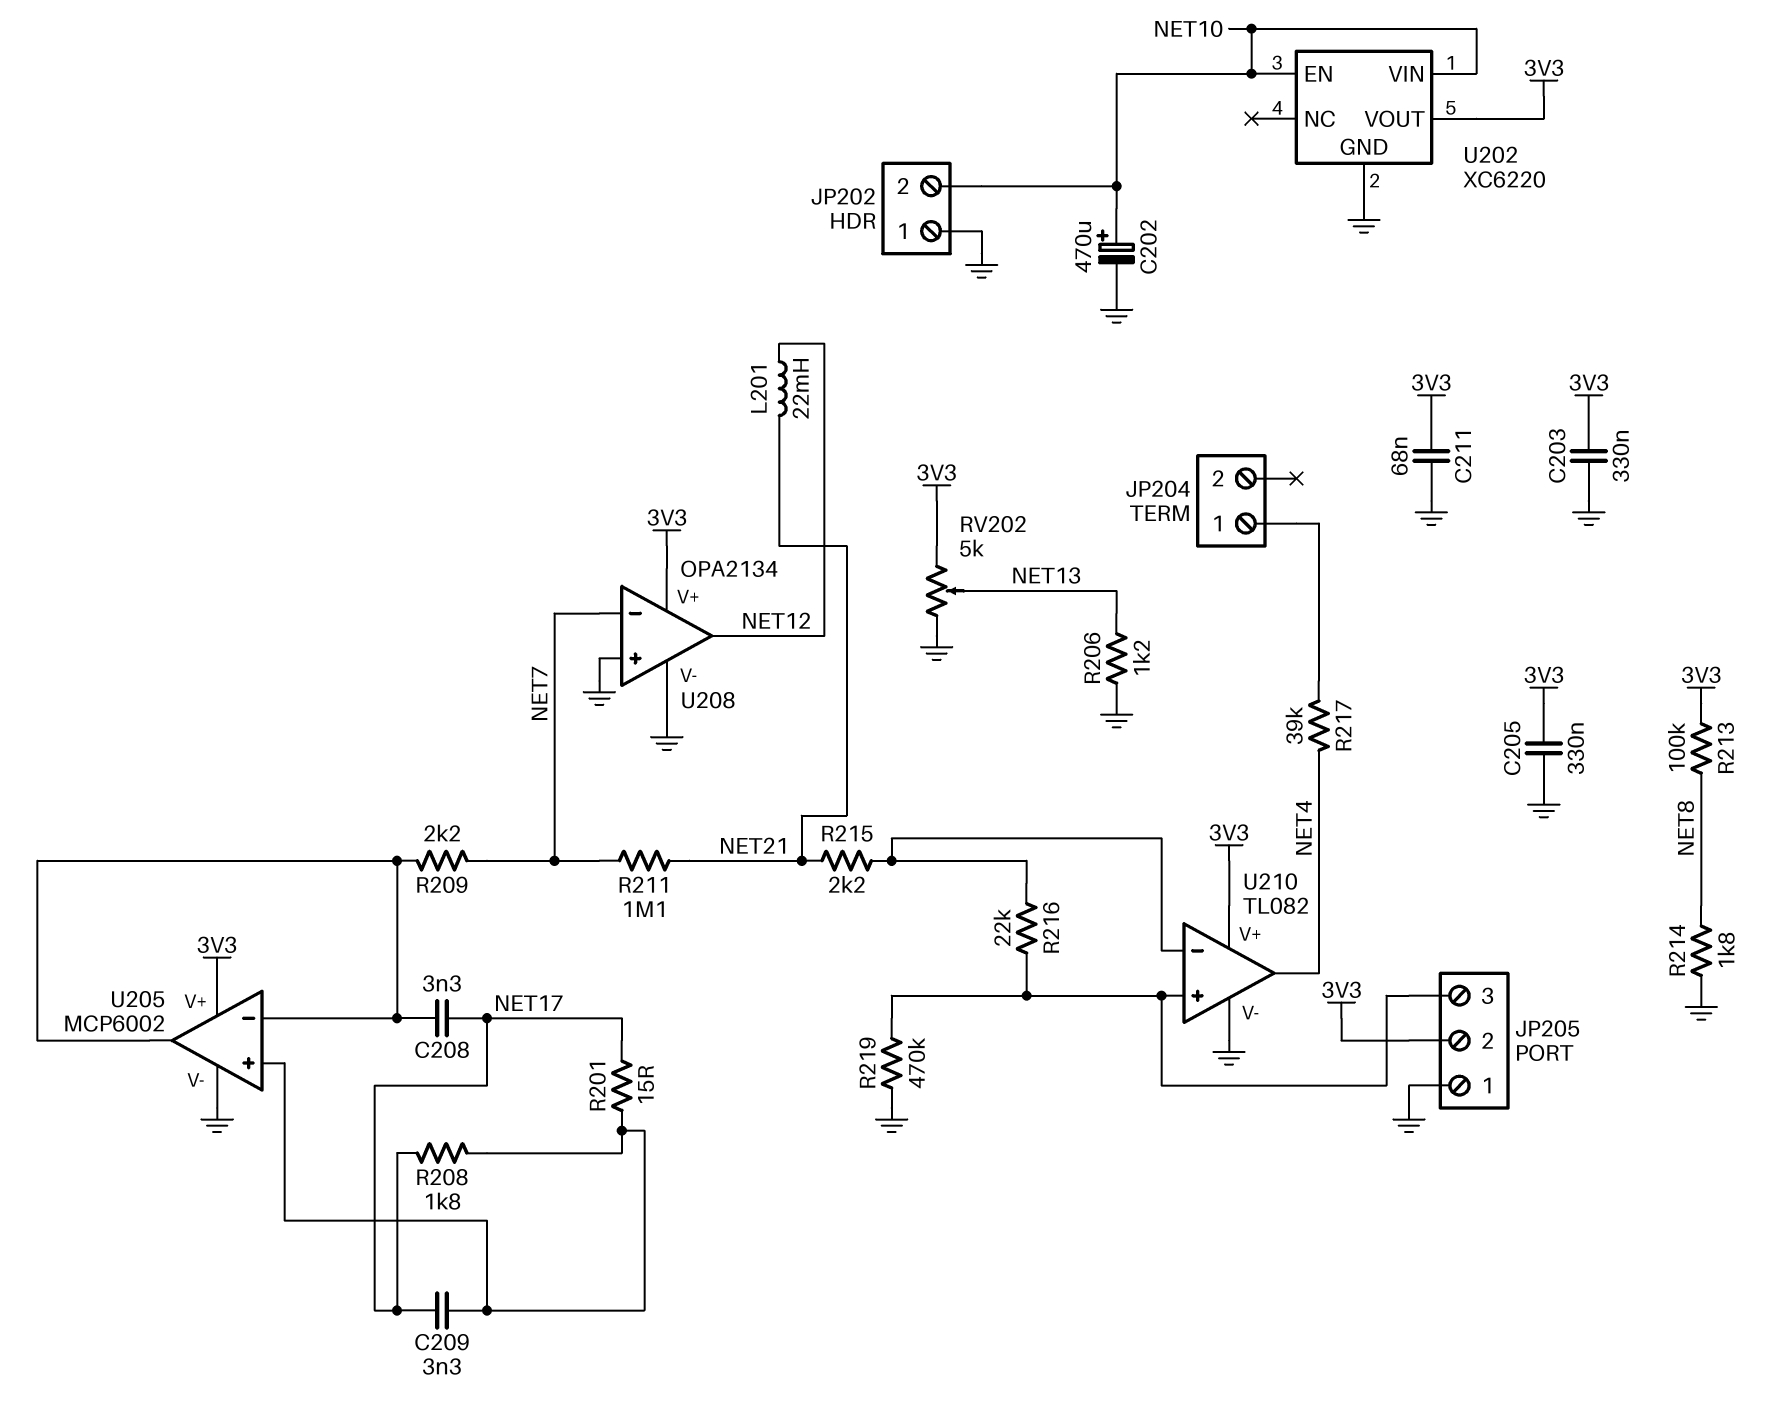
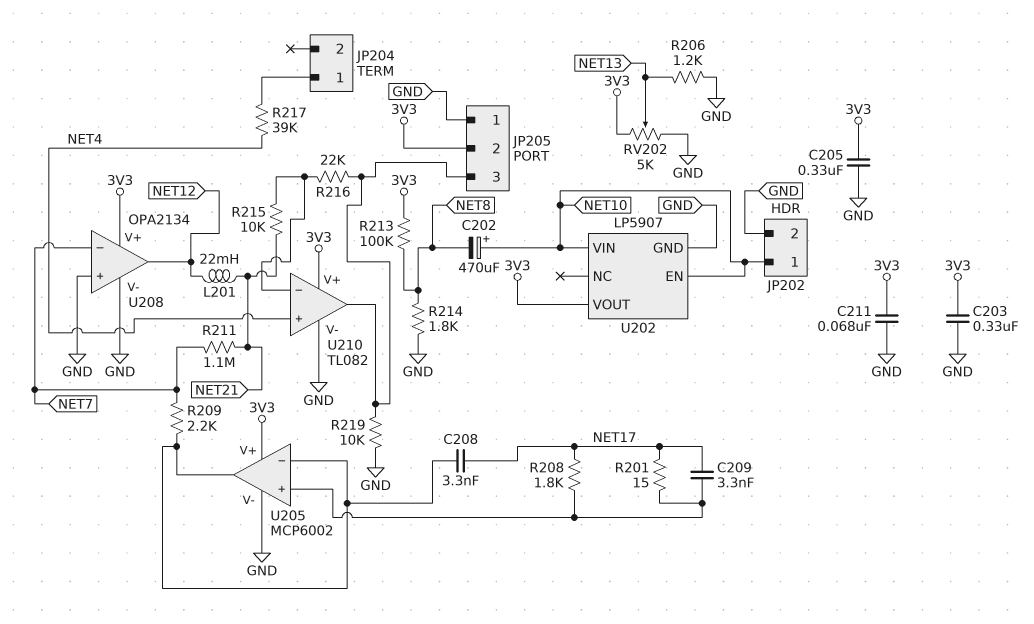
C202: 470uF (plus NET10, minus GND) -> 470uF (plus NET10, minus NET8)
JP202 pin 1: GND -> NET10
JP202 pin 2: NET10 -> GND
R215: 2.2k (NET21, U210/in-) -> 10k (NET21, U210/in-)
R219: 470k (GND, JP205/3) -> 10k (GND, JP205/3)
U202: XC6220 -> LP5907
U210 pin in+: JP205/3 -> NET4
U210 pin out: NET4 -> JP205/3

